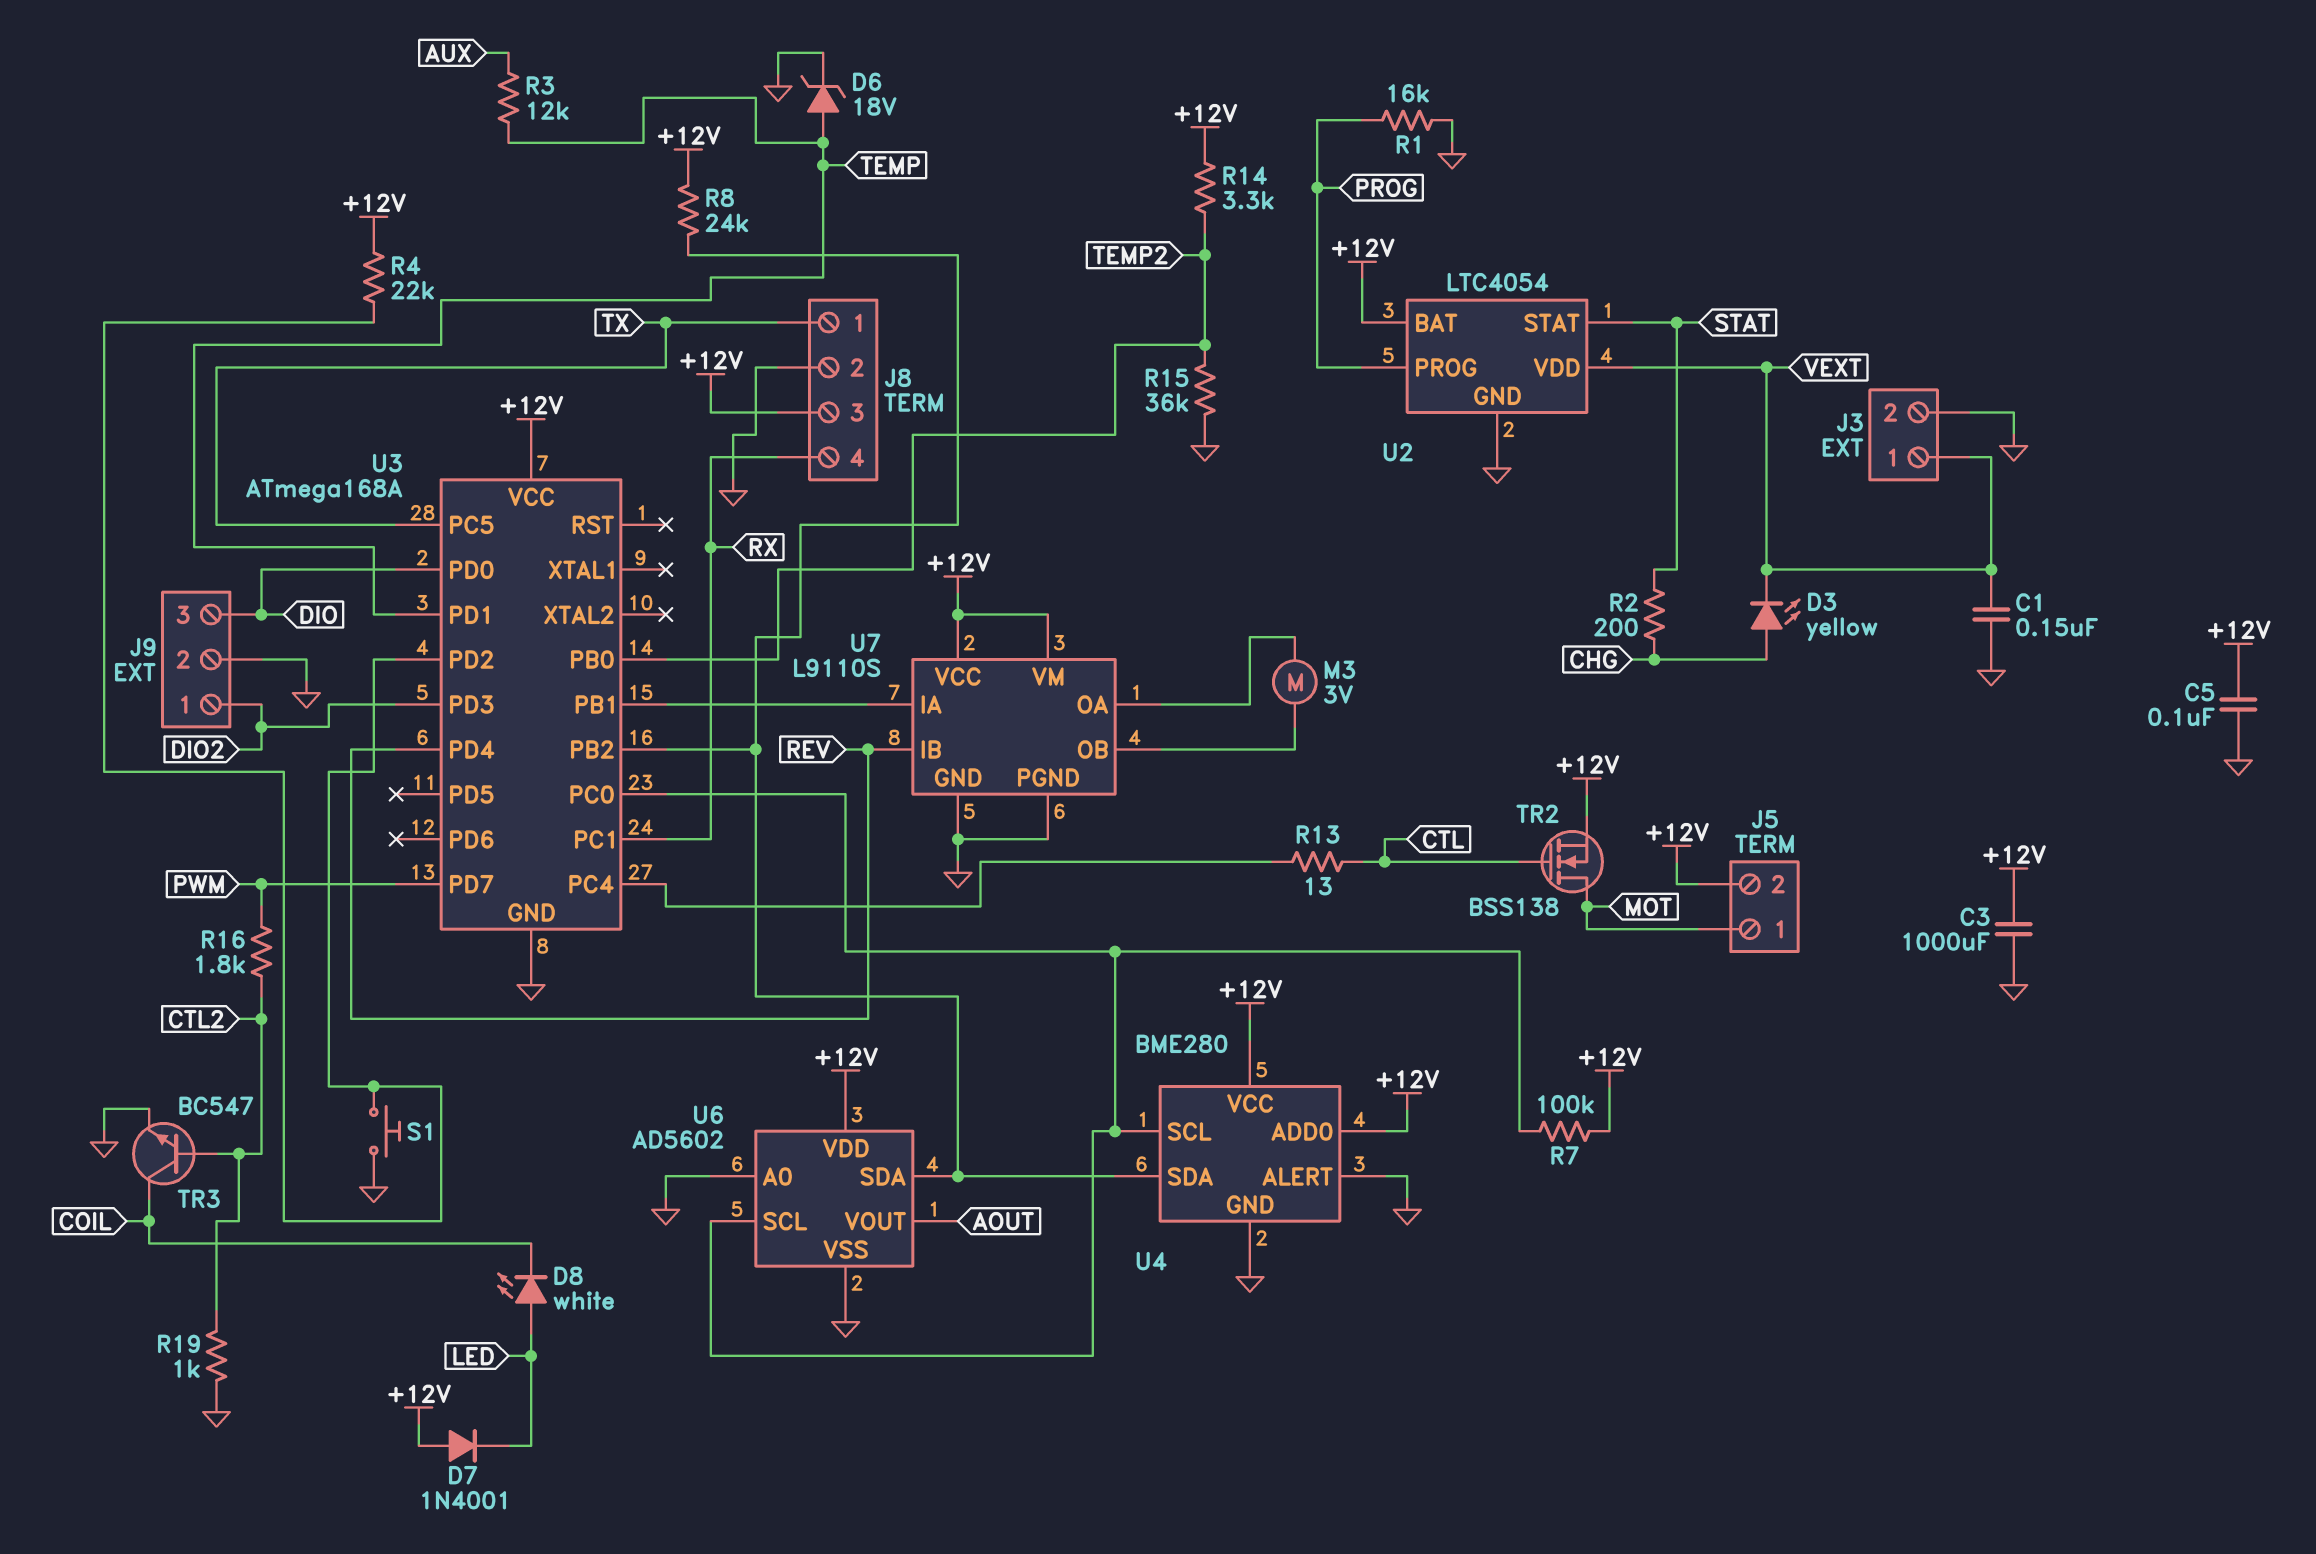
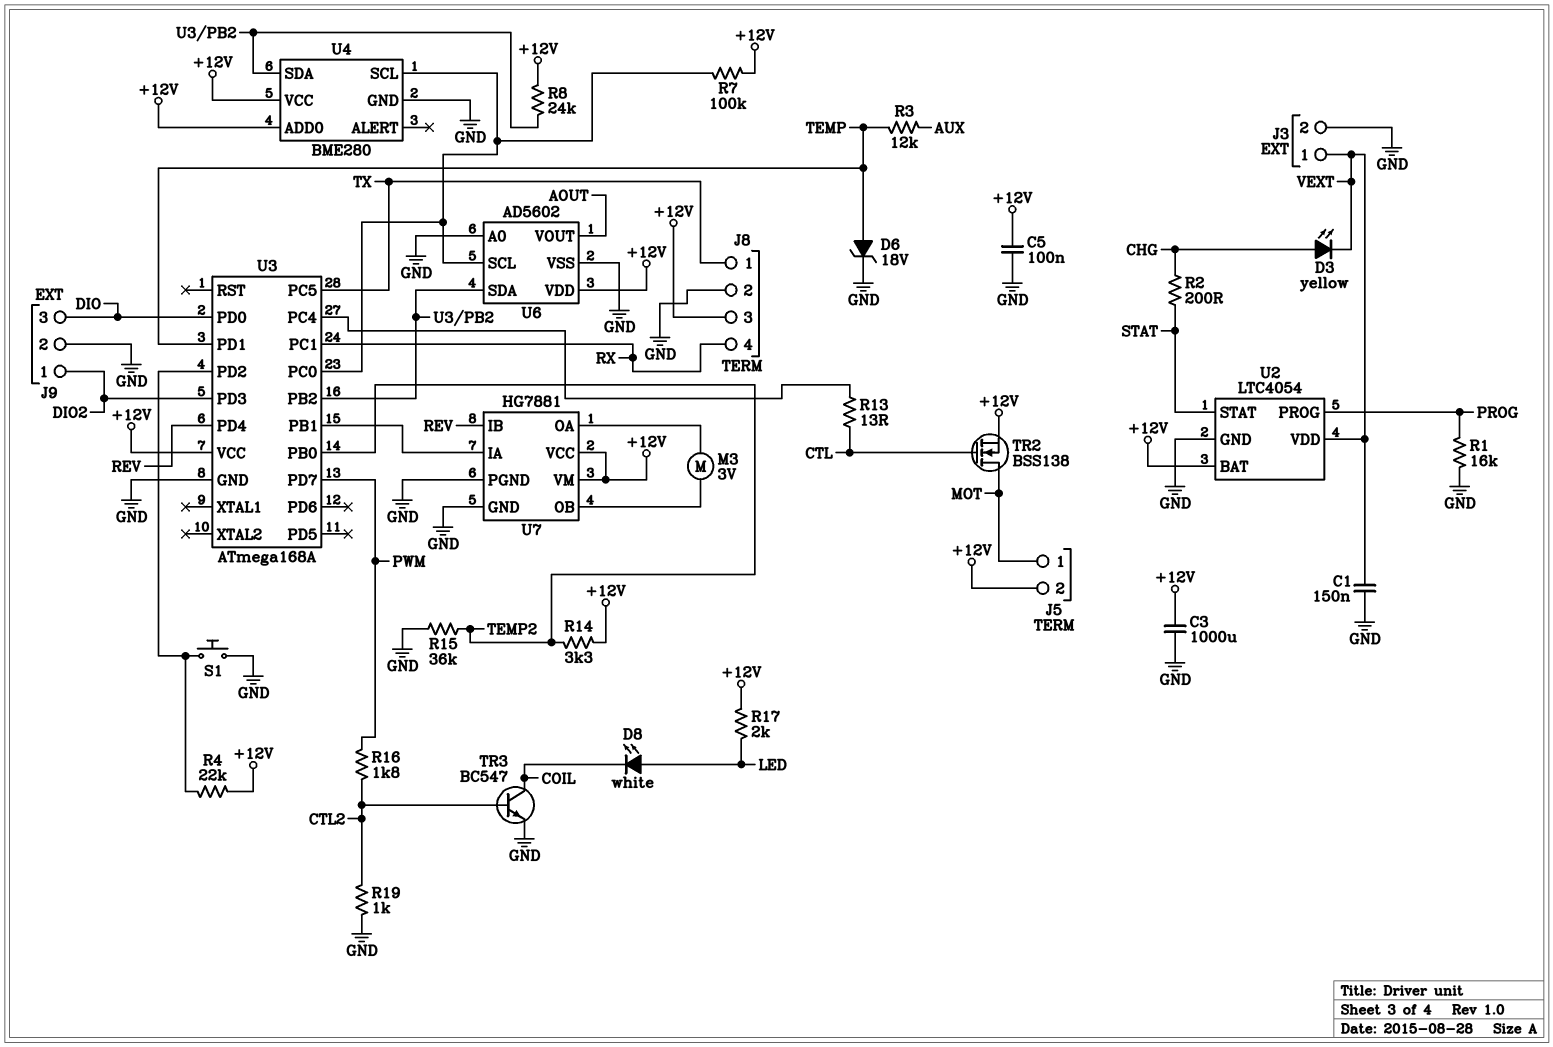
D7: diode 1N4001 (A +12V, K LED) -> none
R17: none -> 2k (+12V, LED)
U4 pin ALERT: GND -> none
U7: L9110S -> HG7881

